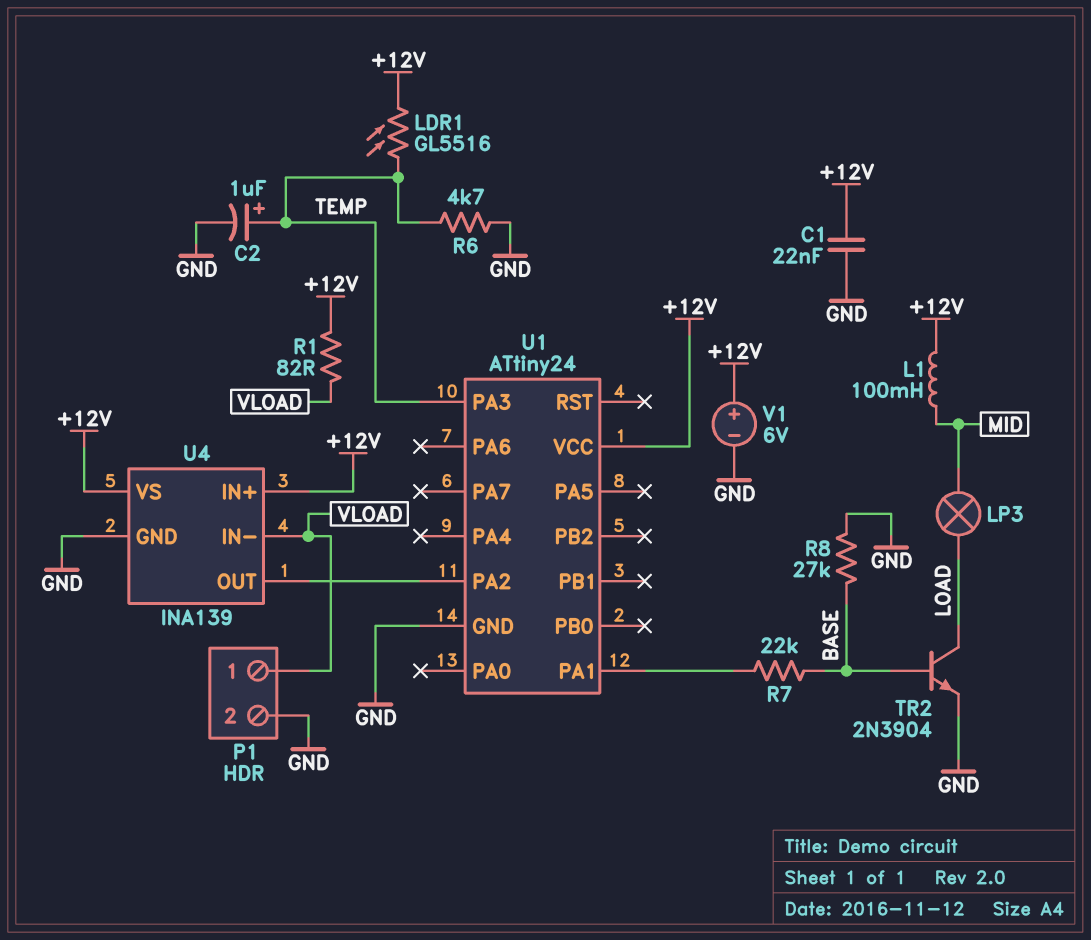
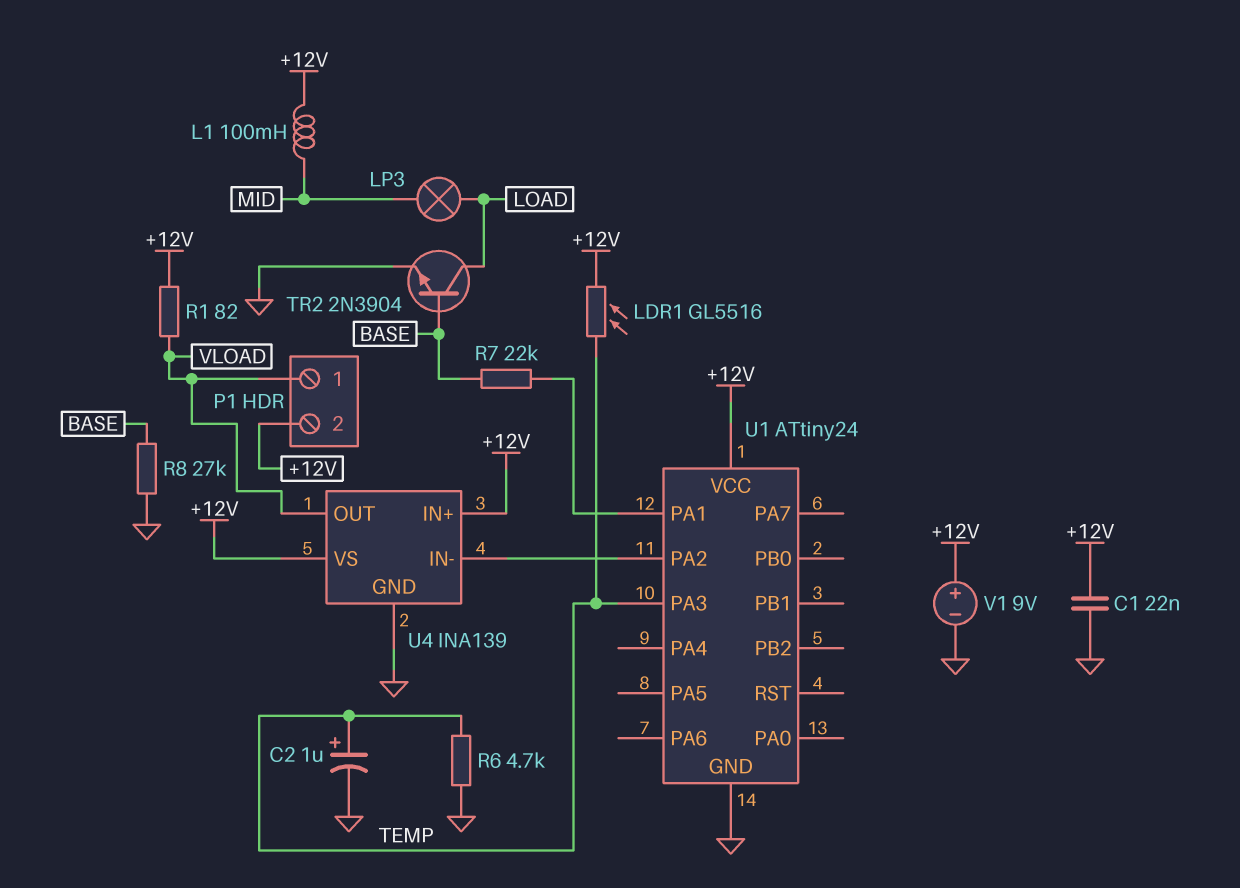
P1 pin 2: GND -> +12V
U4 pin IN-: VLOAD -> U1/PA2
U4 pin OUT: U1/PA2 -> VLOAD
V1: 6V (plus +12V, minus GND) -> 9V (plus +12V, minus GND)

